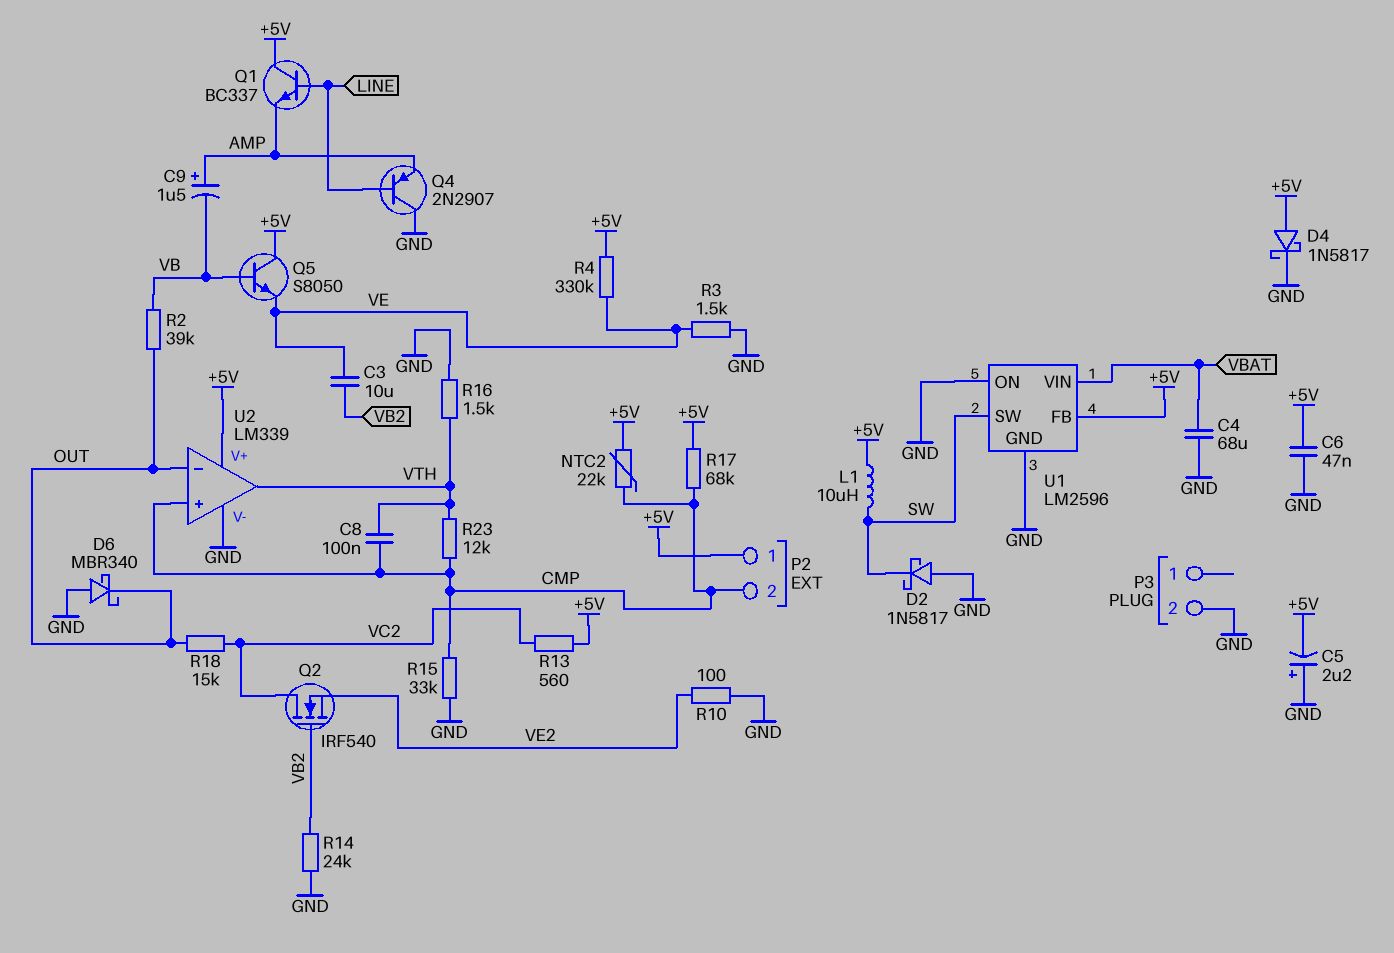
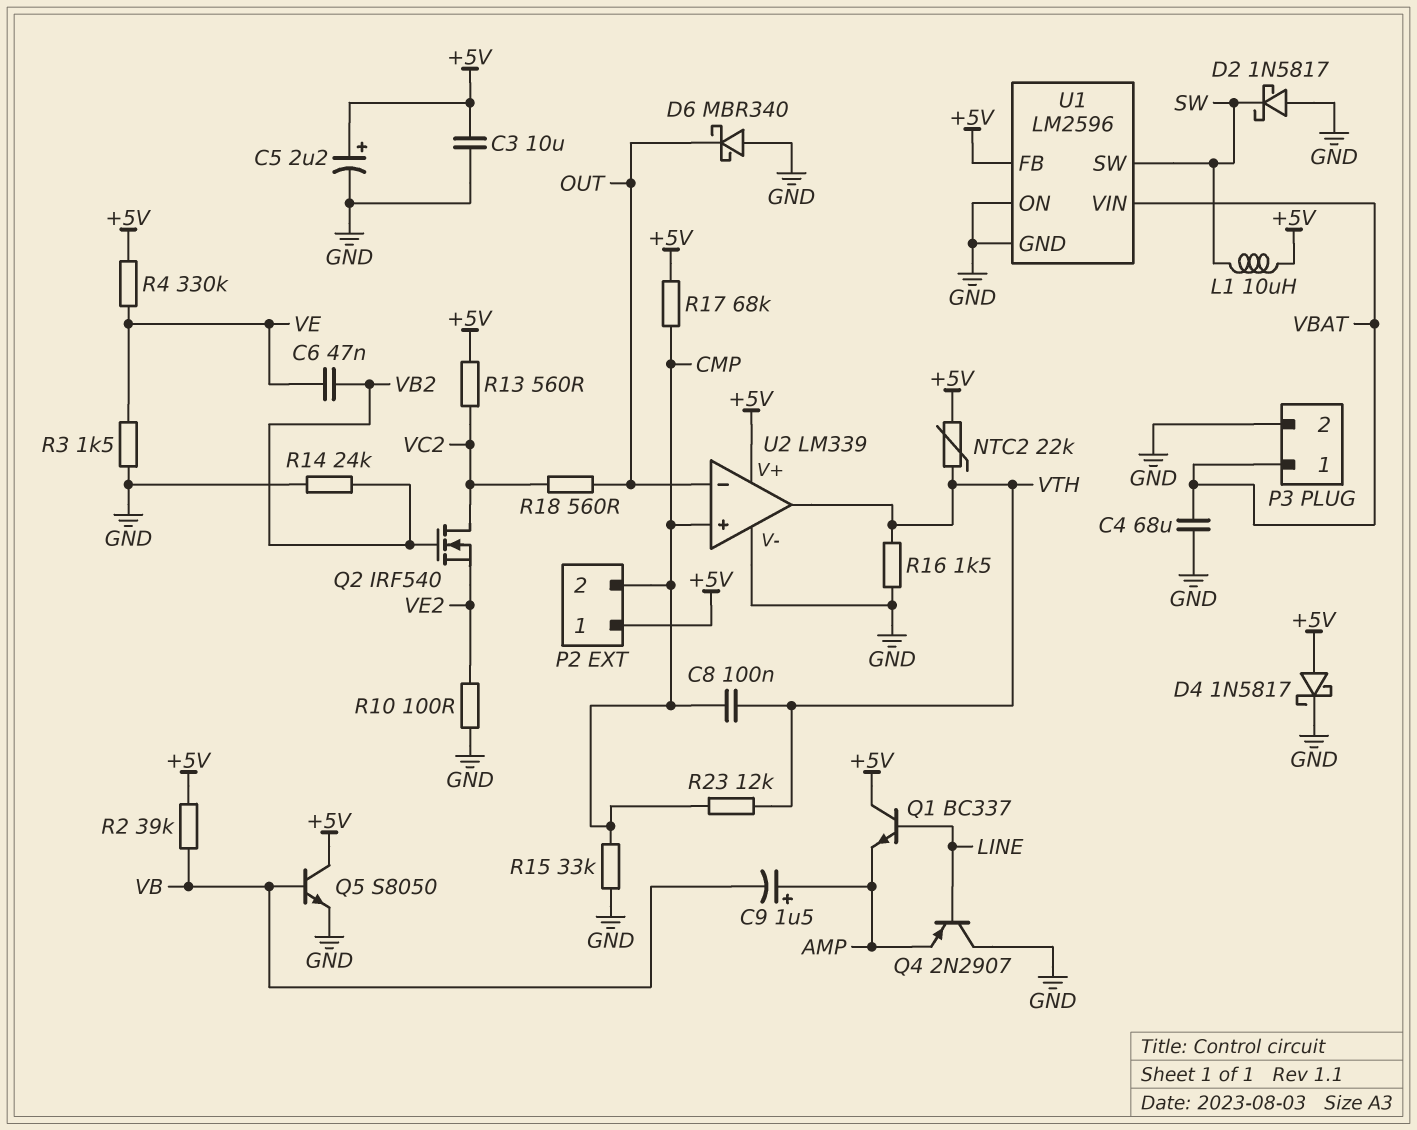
C3: 10uF (VB2, VE) -> 10uF (+5V, GND)
C5: 2.2uF (plus GND, minus +5V) -> 2.2uF (plus +5V, minus GND)
C6: 47nF (+5V, GND) -> 47nF (VB2, VE)
NTC2: 22k (+5V, CMP) -> 22k (+5V, VTH)
P3 pin 1: none -> VBAT
Q5: NPN S8050 (B VB, C +5V, E VE) -> NPN S8050 (B VB, C +5V, E GND)
R2: 39k (OUT, VB) -> 39k (+5V, VB)
R18: 15k (OUT, VC2) -> 560 (OUT, VC2)

